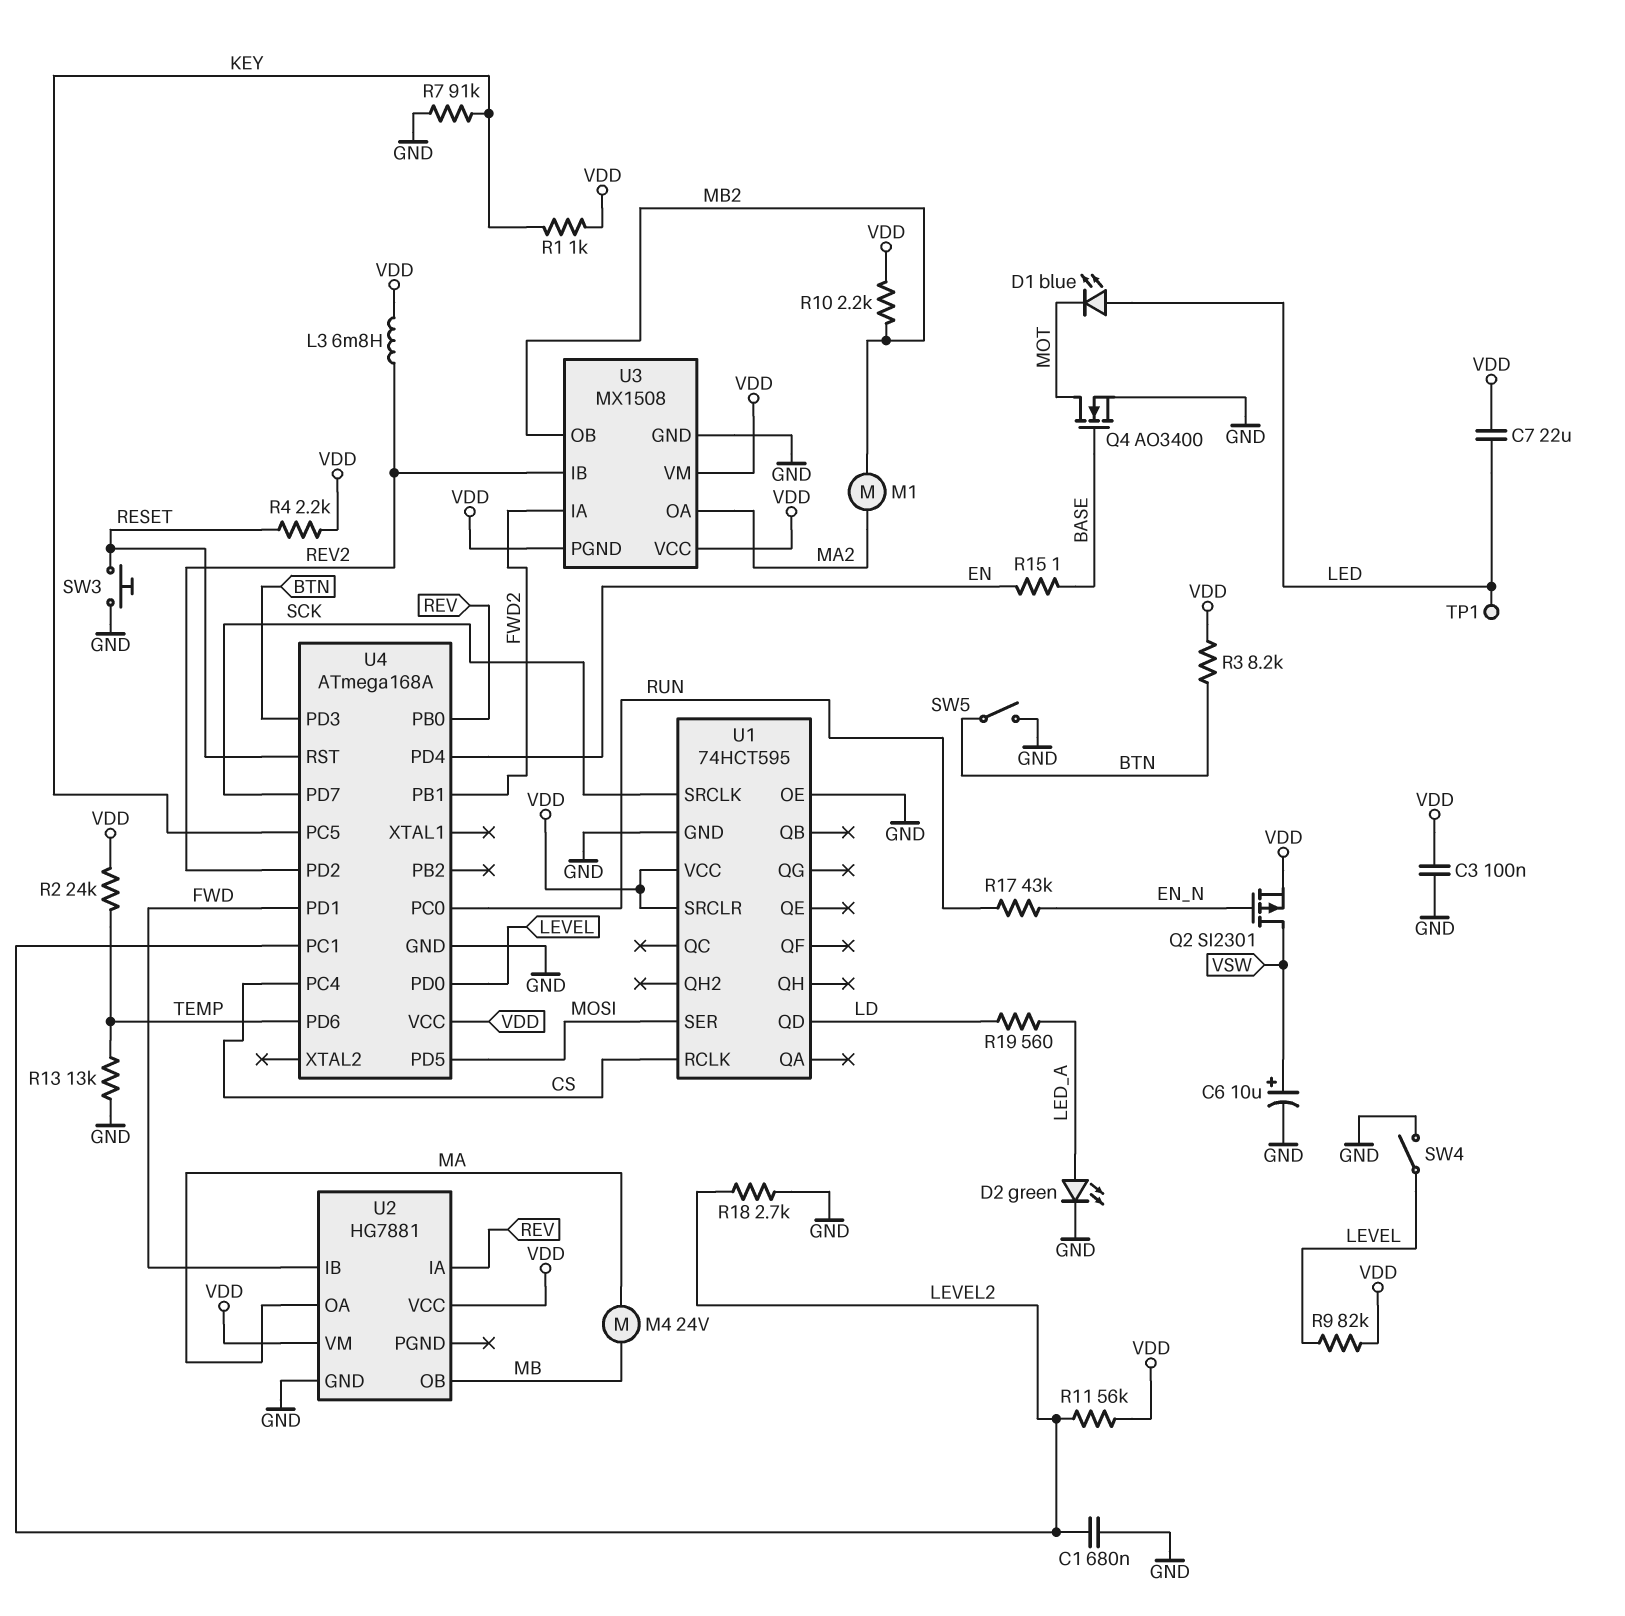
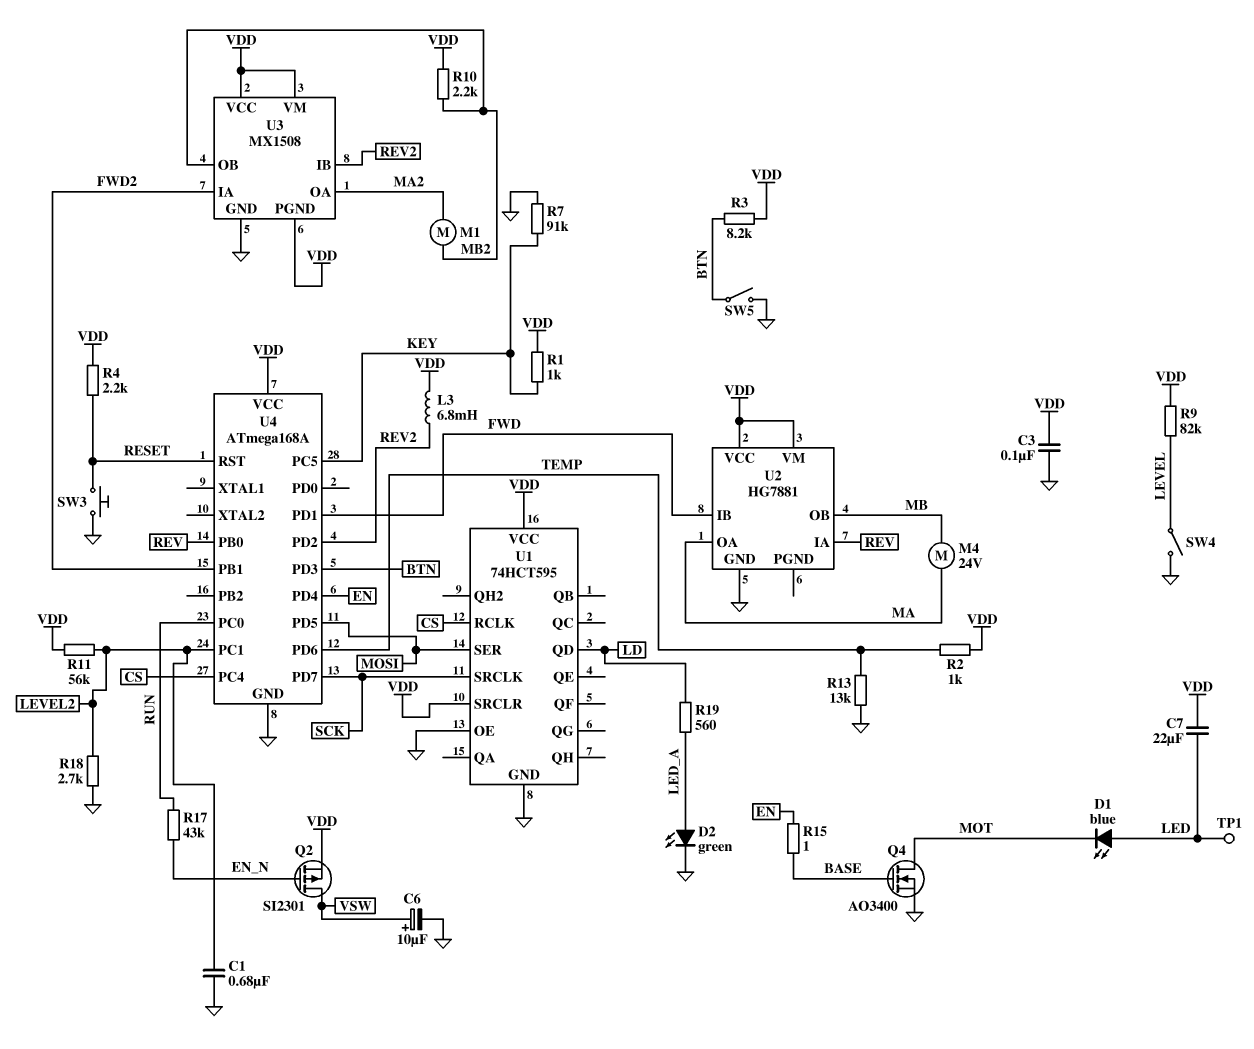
R2: 24k (TEMP, VDD) -> 1k (TEMP, VDD)
U4 pin PD0: LEVEL -> none

